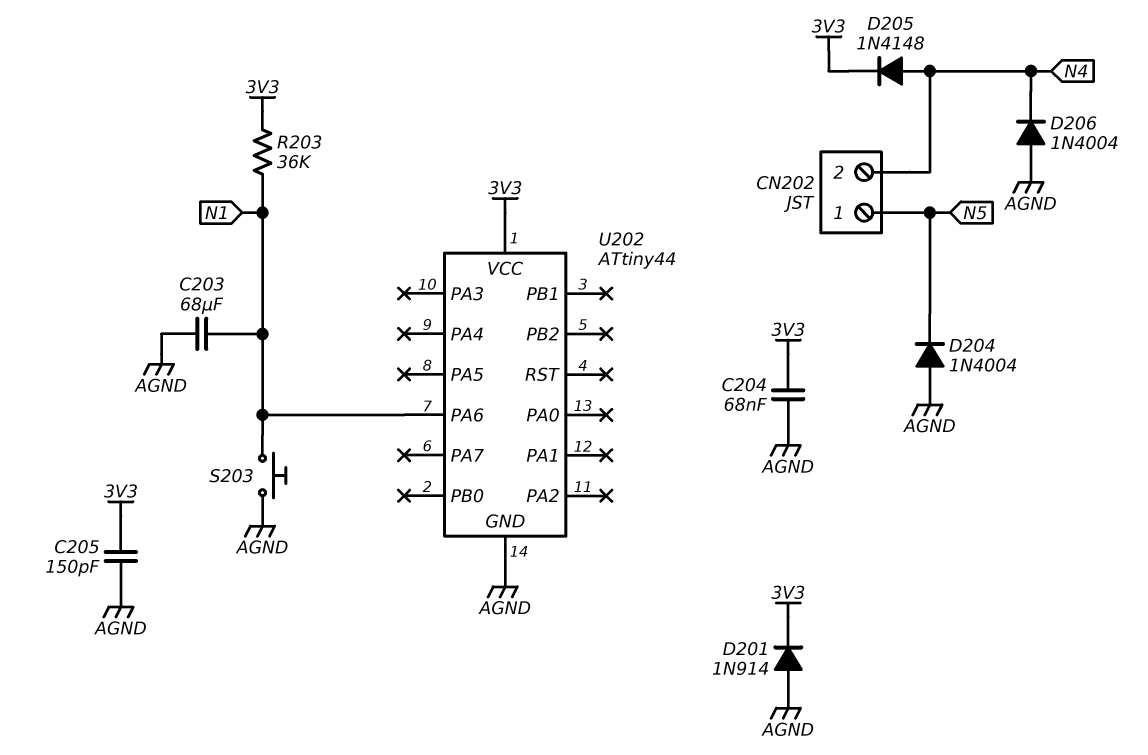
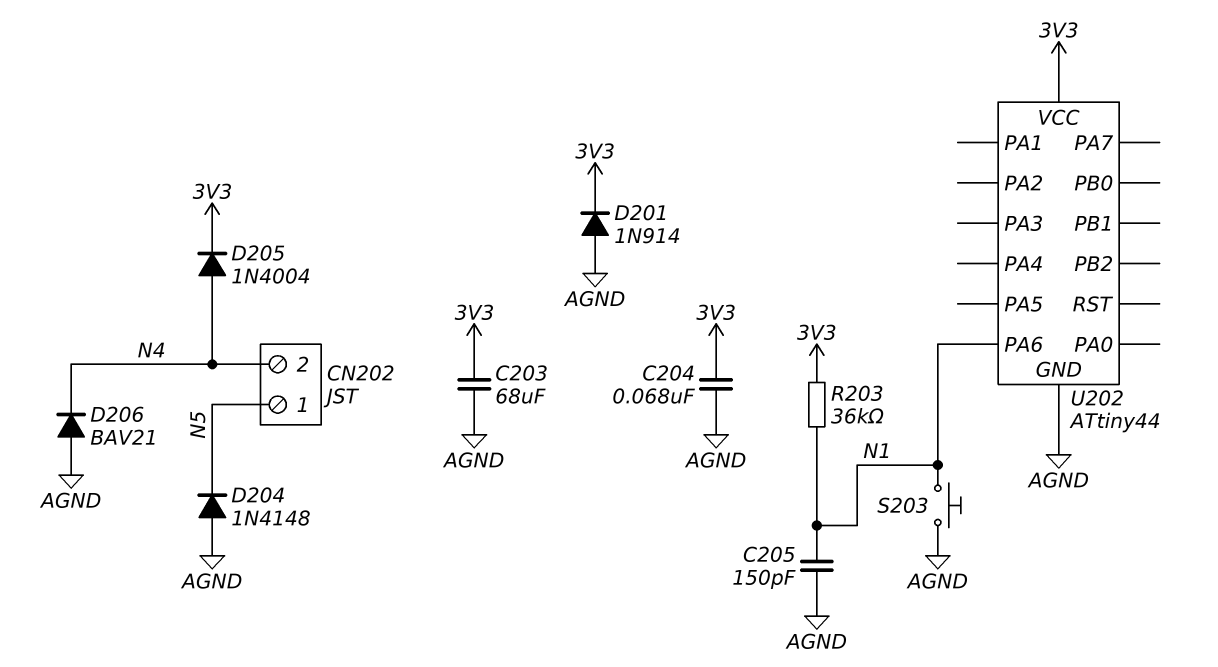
C203: 68uF (AGND, N1) -> 68uF (3V3, AGND)
C205: 150pF (3V3, AGND) -> 150pF (AGND, N1)
D204: diode 1N4004 (A AGND, K N5) -> diode 1N4148 (A AGND, K N5)
D205: diode 1N4148 (A N4, K 3V3) -> diode 1N4004 (A N4, K 3V3)
D206: diode 1N4004 (A AGND, K N4) -> diode BAV21 (A AGND, K N4)

